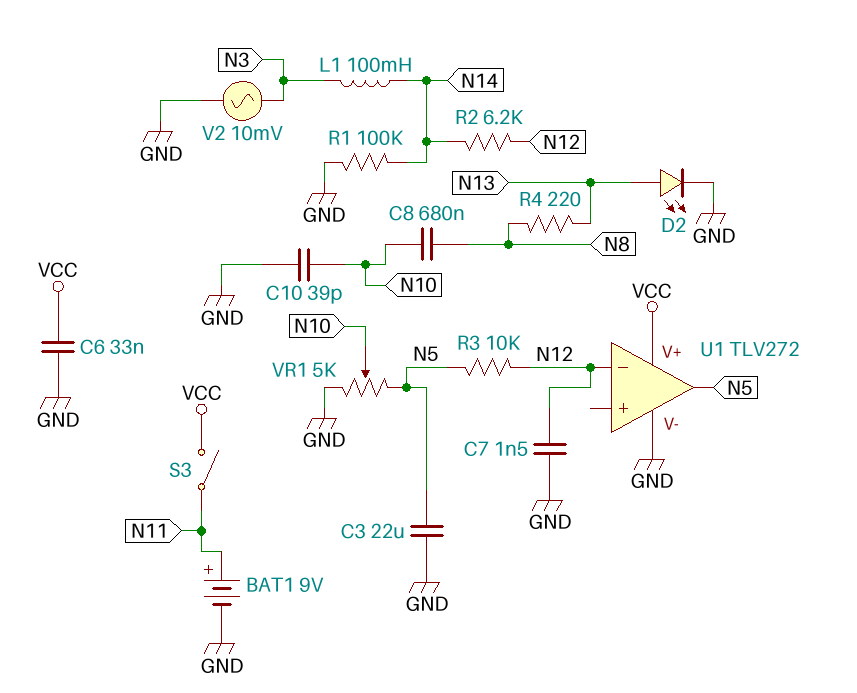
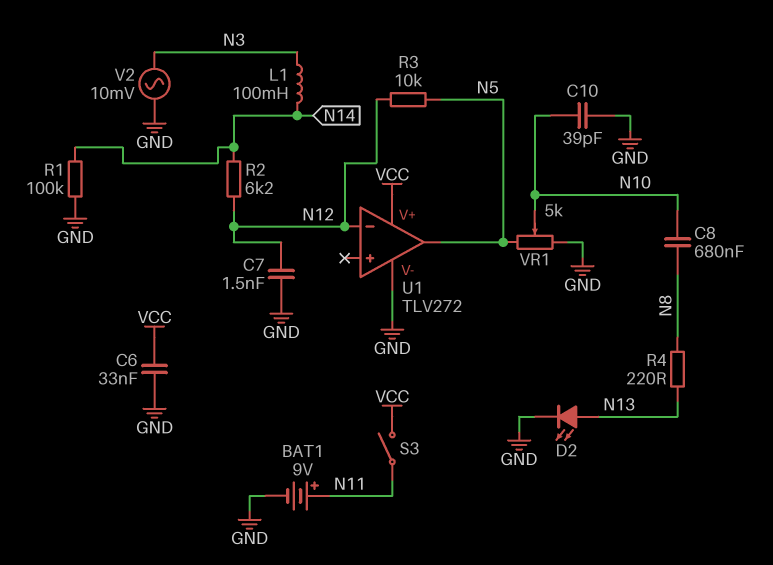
C3: 22uF (GND, N5) -> none

